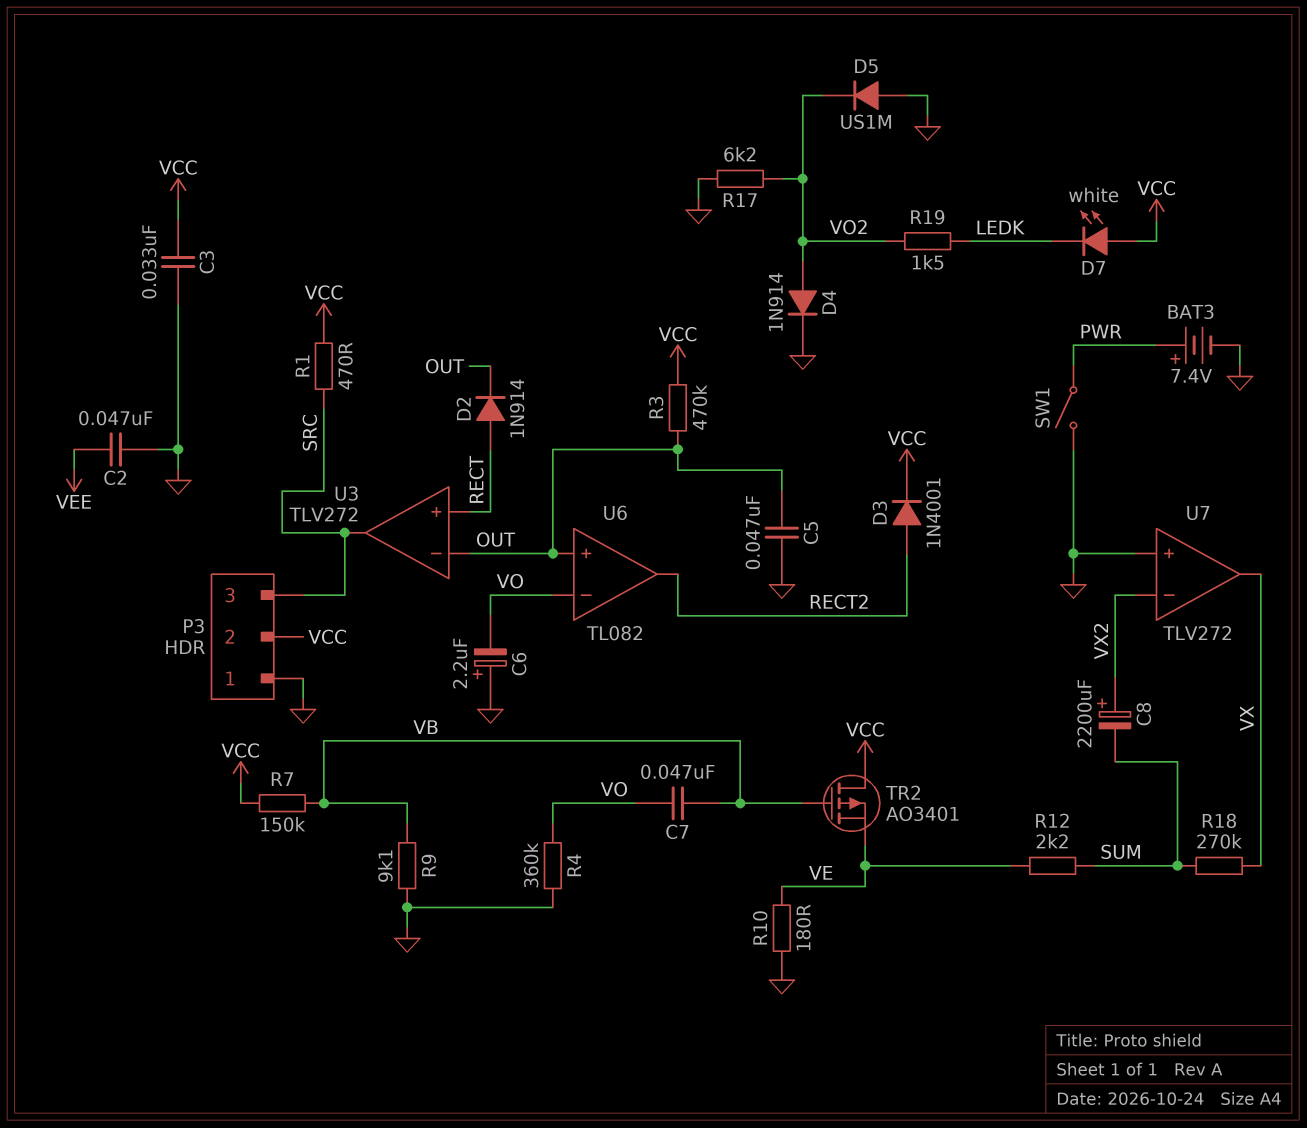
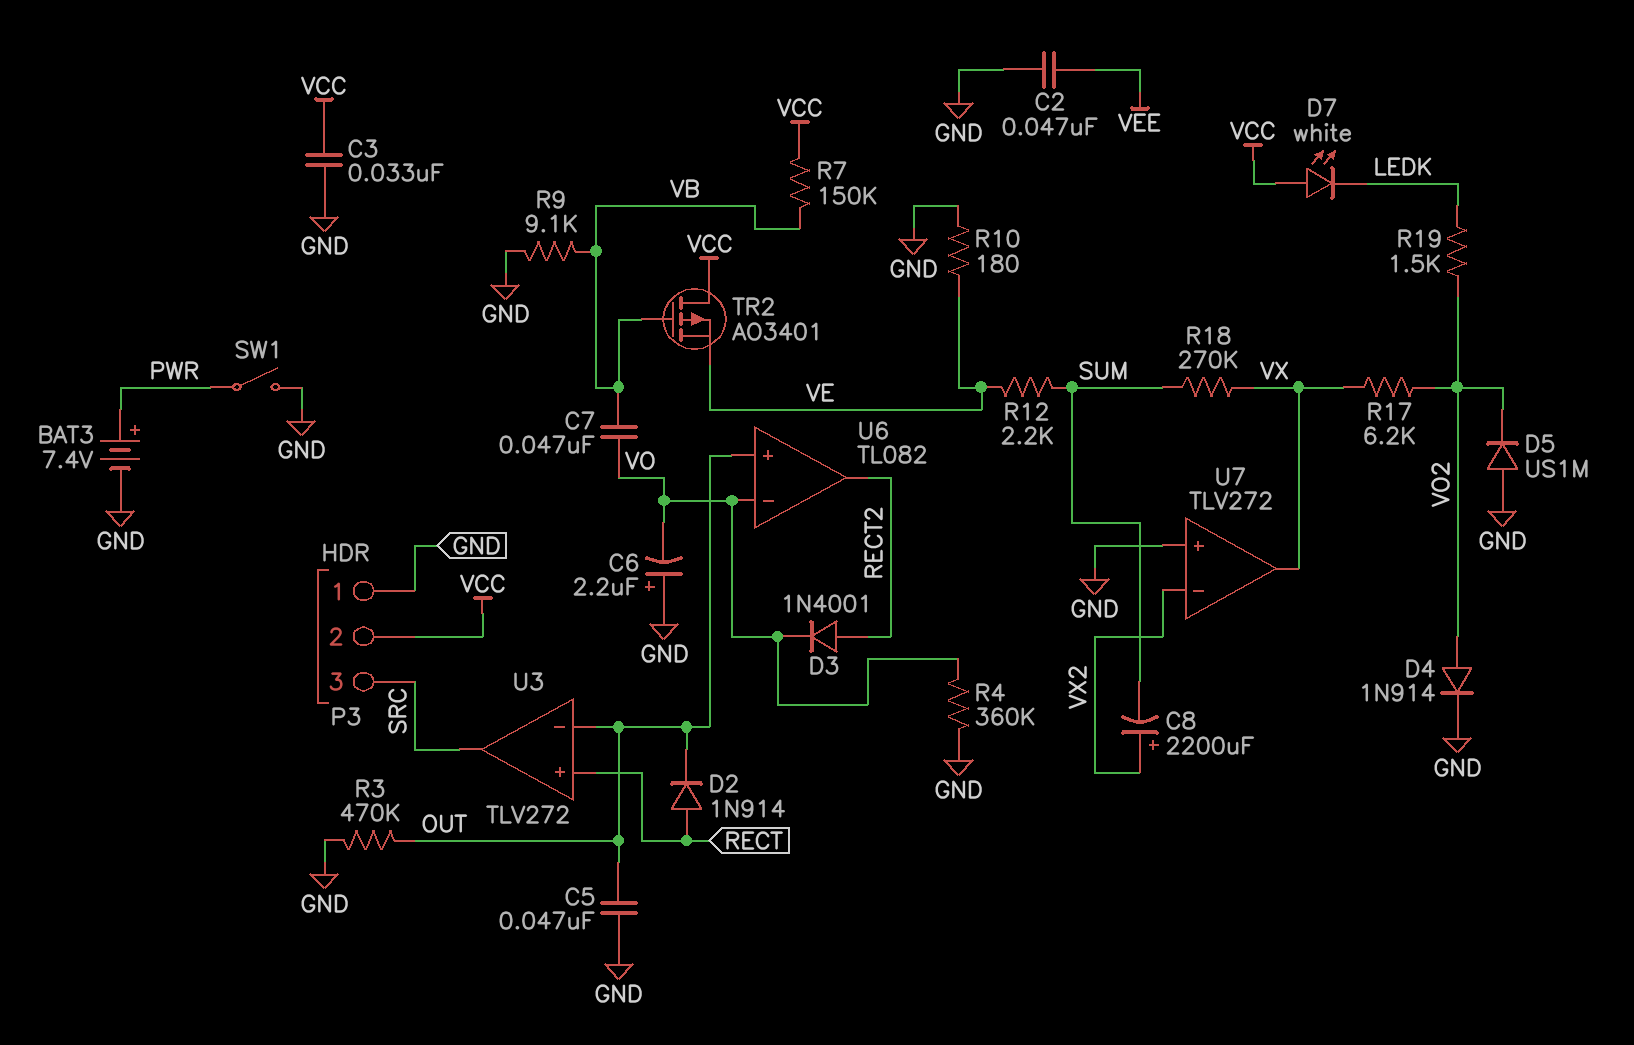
D3: diode 1N4001 (A RECT2, K VCC) -> diode 1N4001 (A RECT2, K VO)
R1: 470 (SRC, VCC) -> none
R3: 470k (OUT, VCC) -> 470k (GND, OUT)
R17: 6.2k (GND, VO2) -> 6.2k (VO2, VX)

